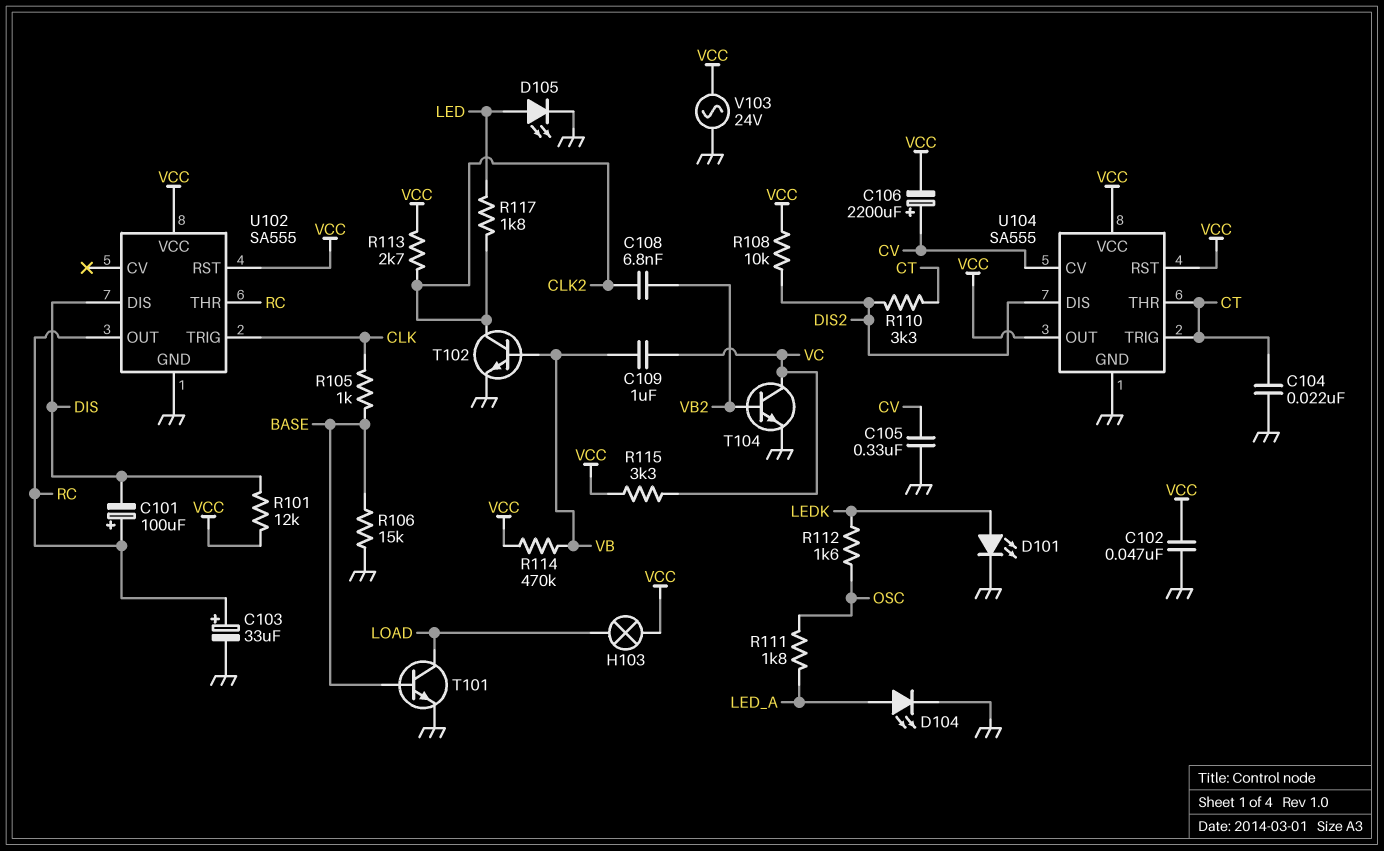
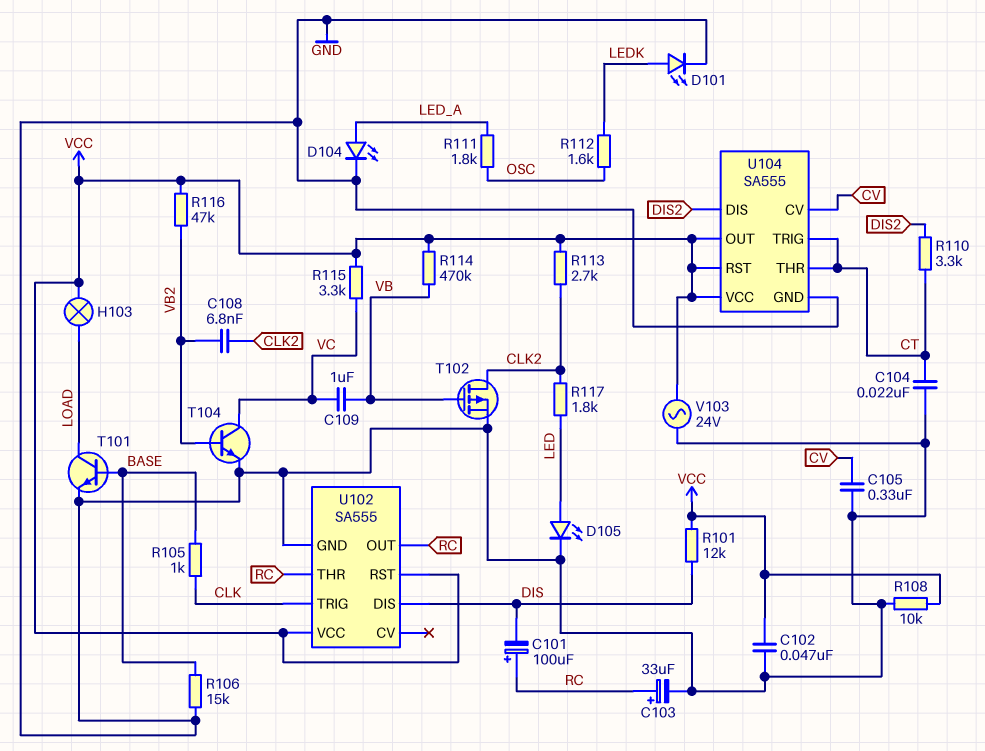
C106: 2200uF (plus CV, minus VCC) -> none
R108: 10k (DIS2, VCC) -> 10k (GND, VCC)
R116: none -> 47k (VB2, VCC)
T102: NPN (B VB, C CLK2, E GND) -> PMOS (G VB, D CLK2, S GND)

